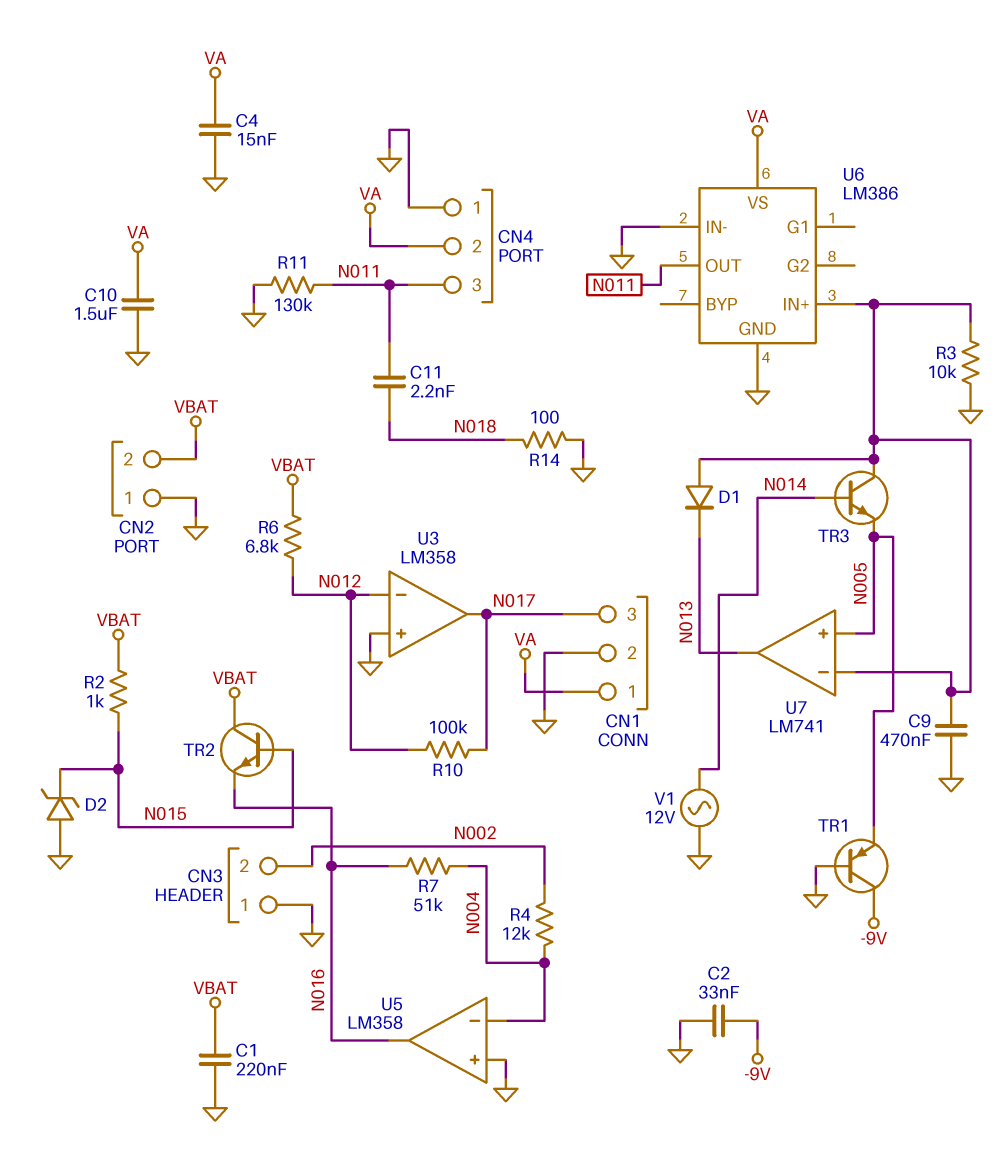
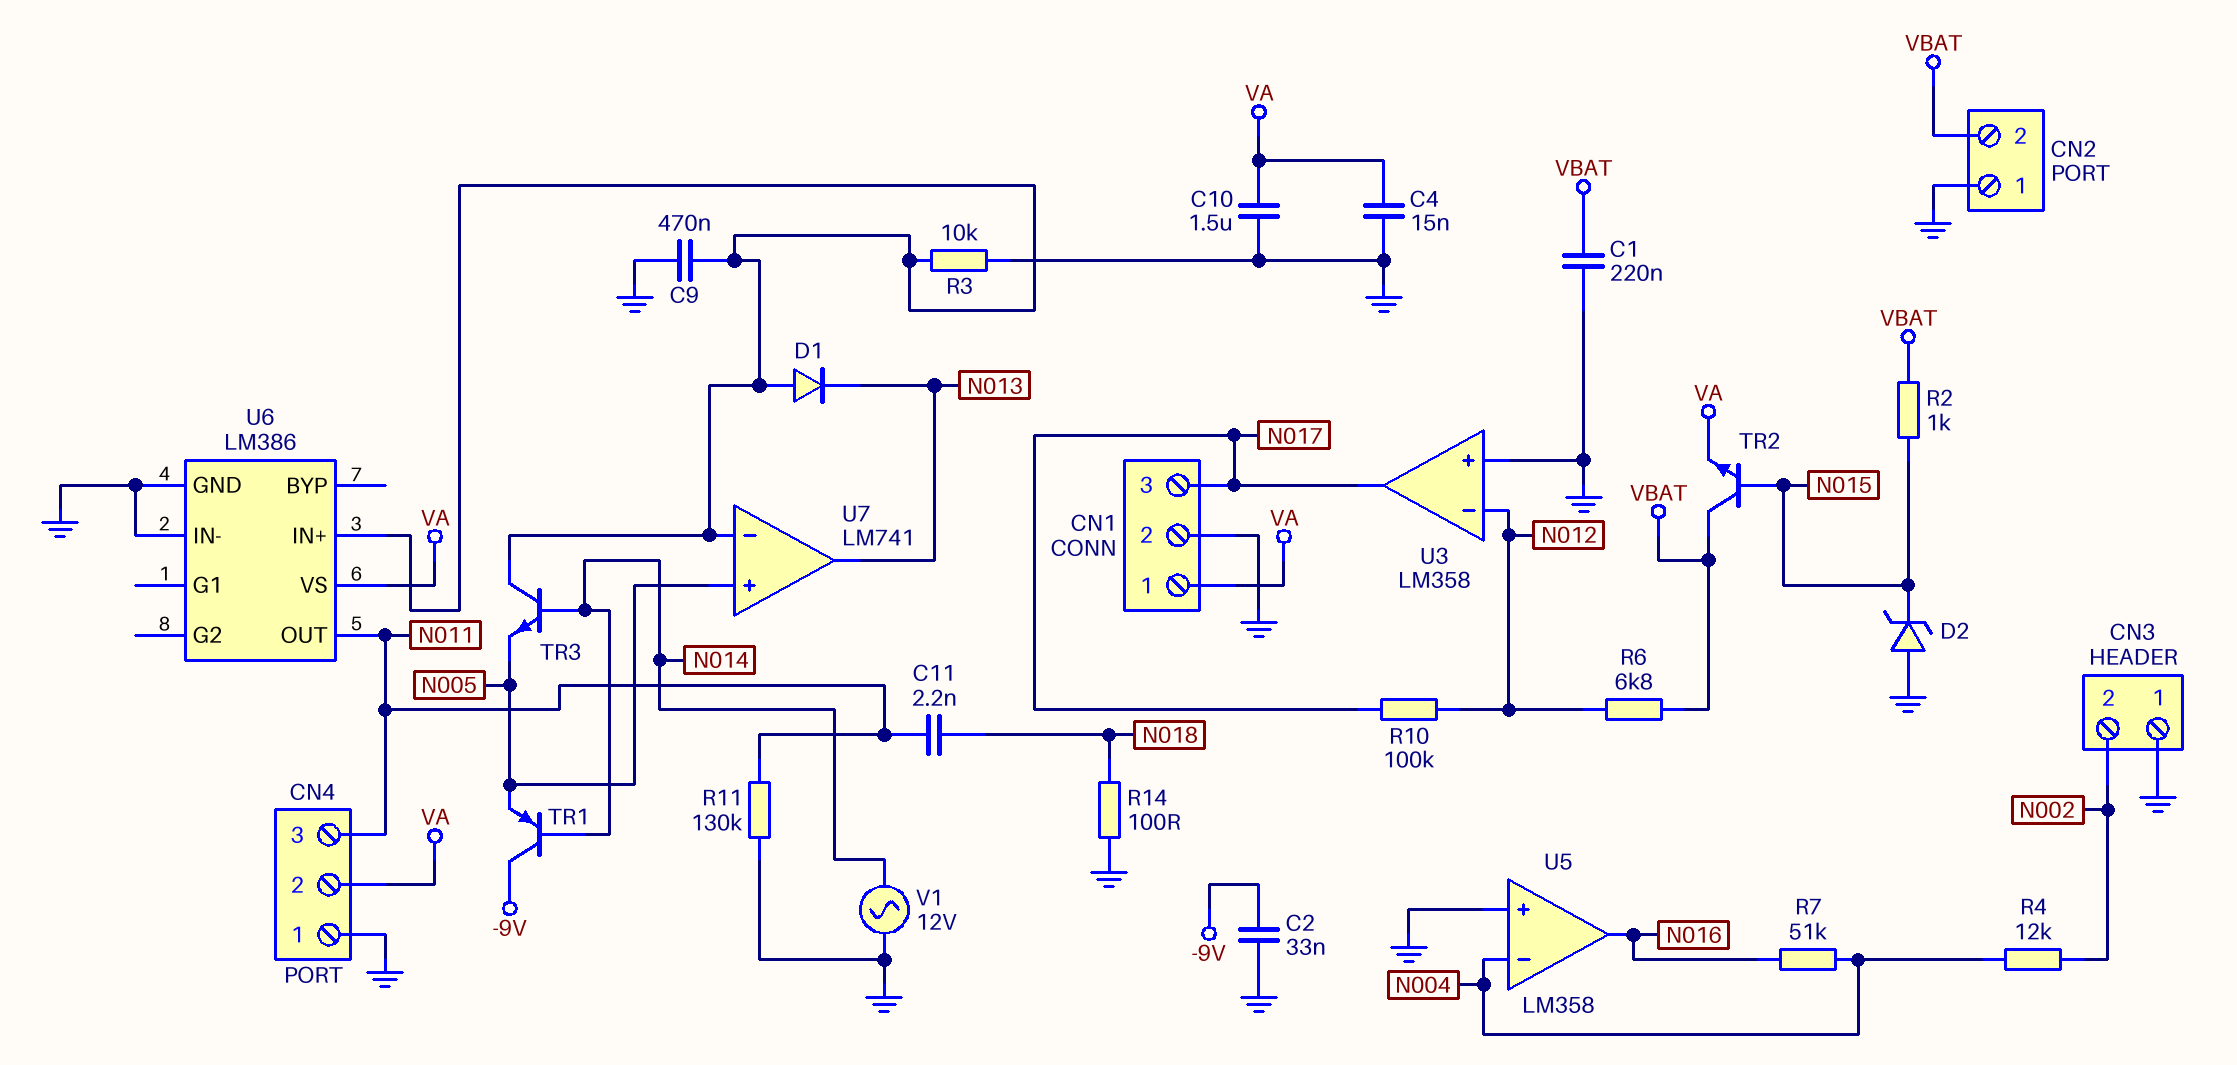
TR1: PNP (B GND, C -9V, E N005) -> PNP (B N014, C -9V, E N005)
TR2: NPN (B N015, C VBAT, E N016) -> NPN (B N015, C VBAT, E VA)

